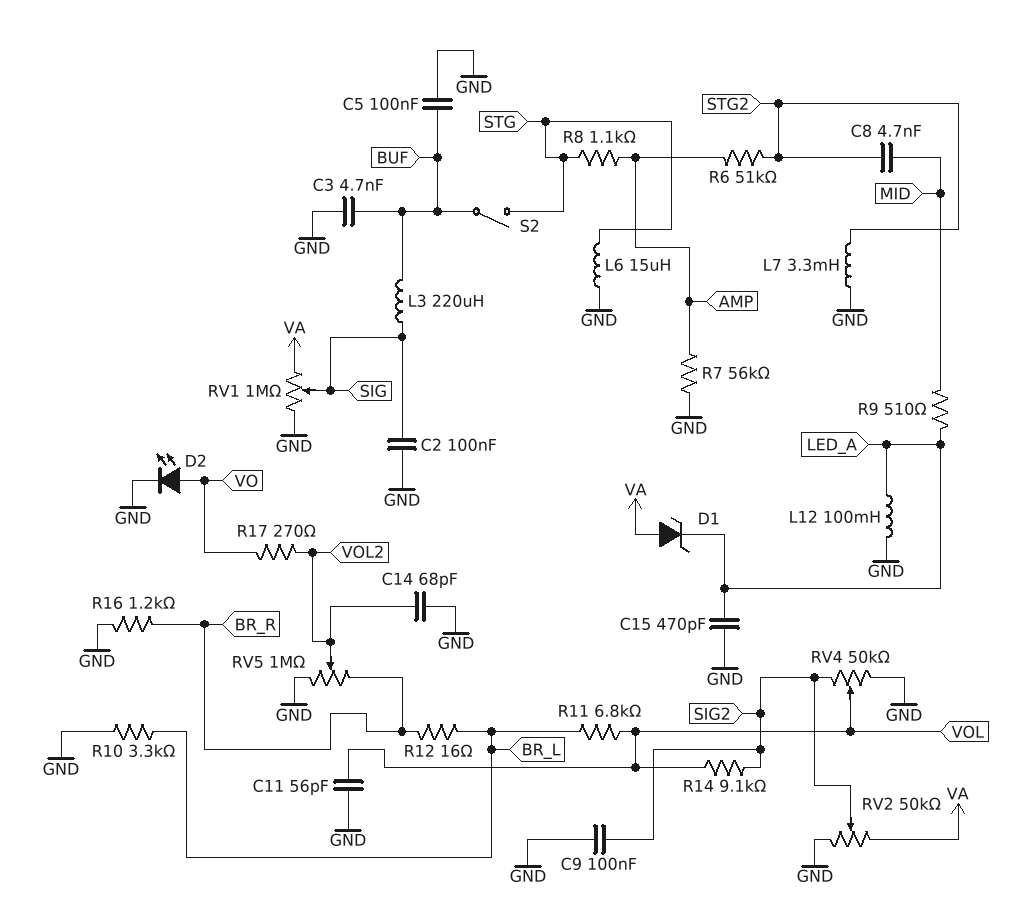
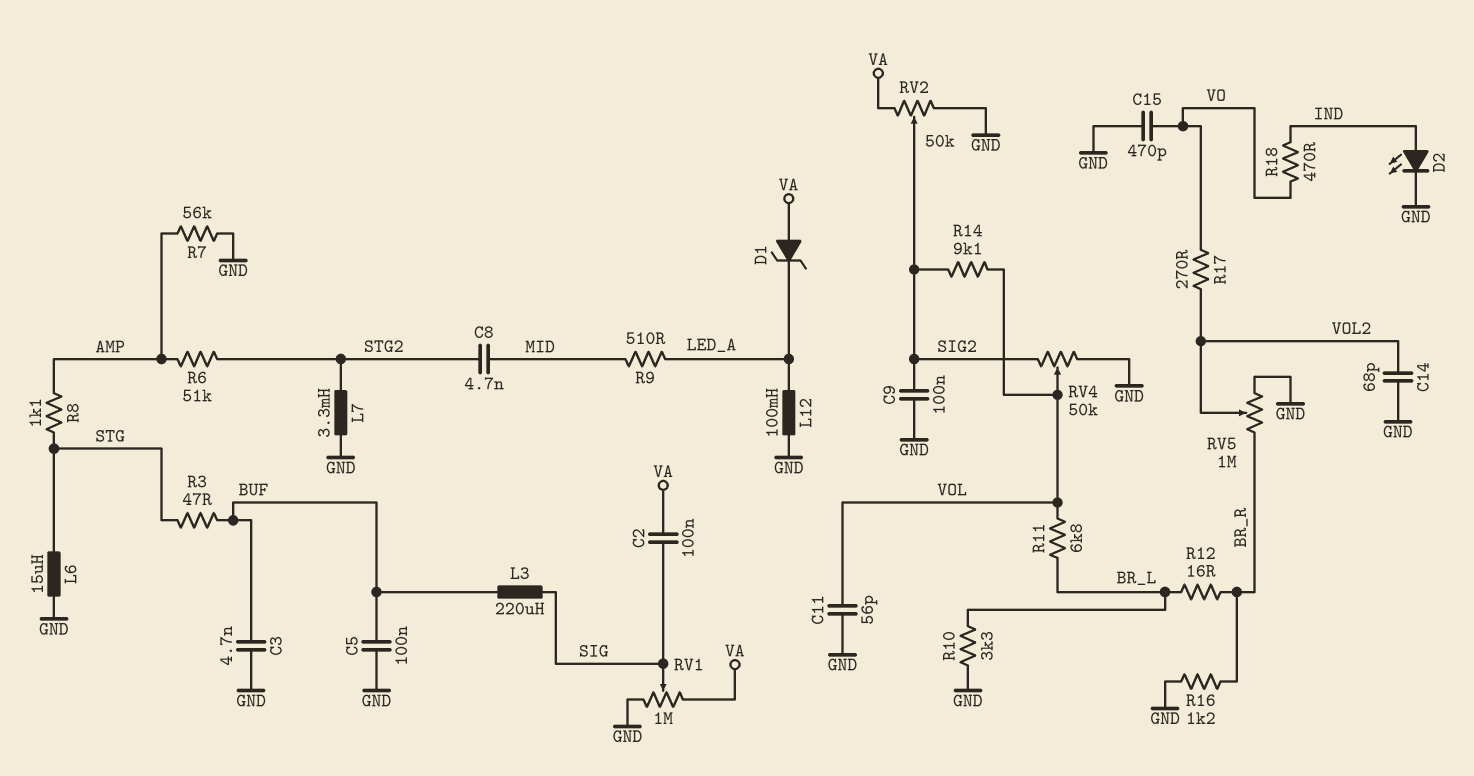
C2: 100nF (GND, SIG) -> 100nF (SIG, VA)
C15: 470pF (GND, LED_A) -> 470pF (GND, VO)
D2: LED (A VO, K GND) -> LED (A IND, K GND)
R3: none -> 47 (BUF, STG)
R18: none -> 470 (IND, VO)
S2: switch (BUF, STG) -> none

